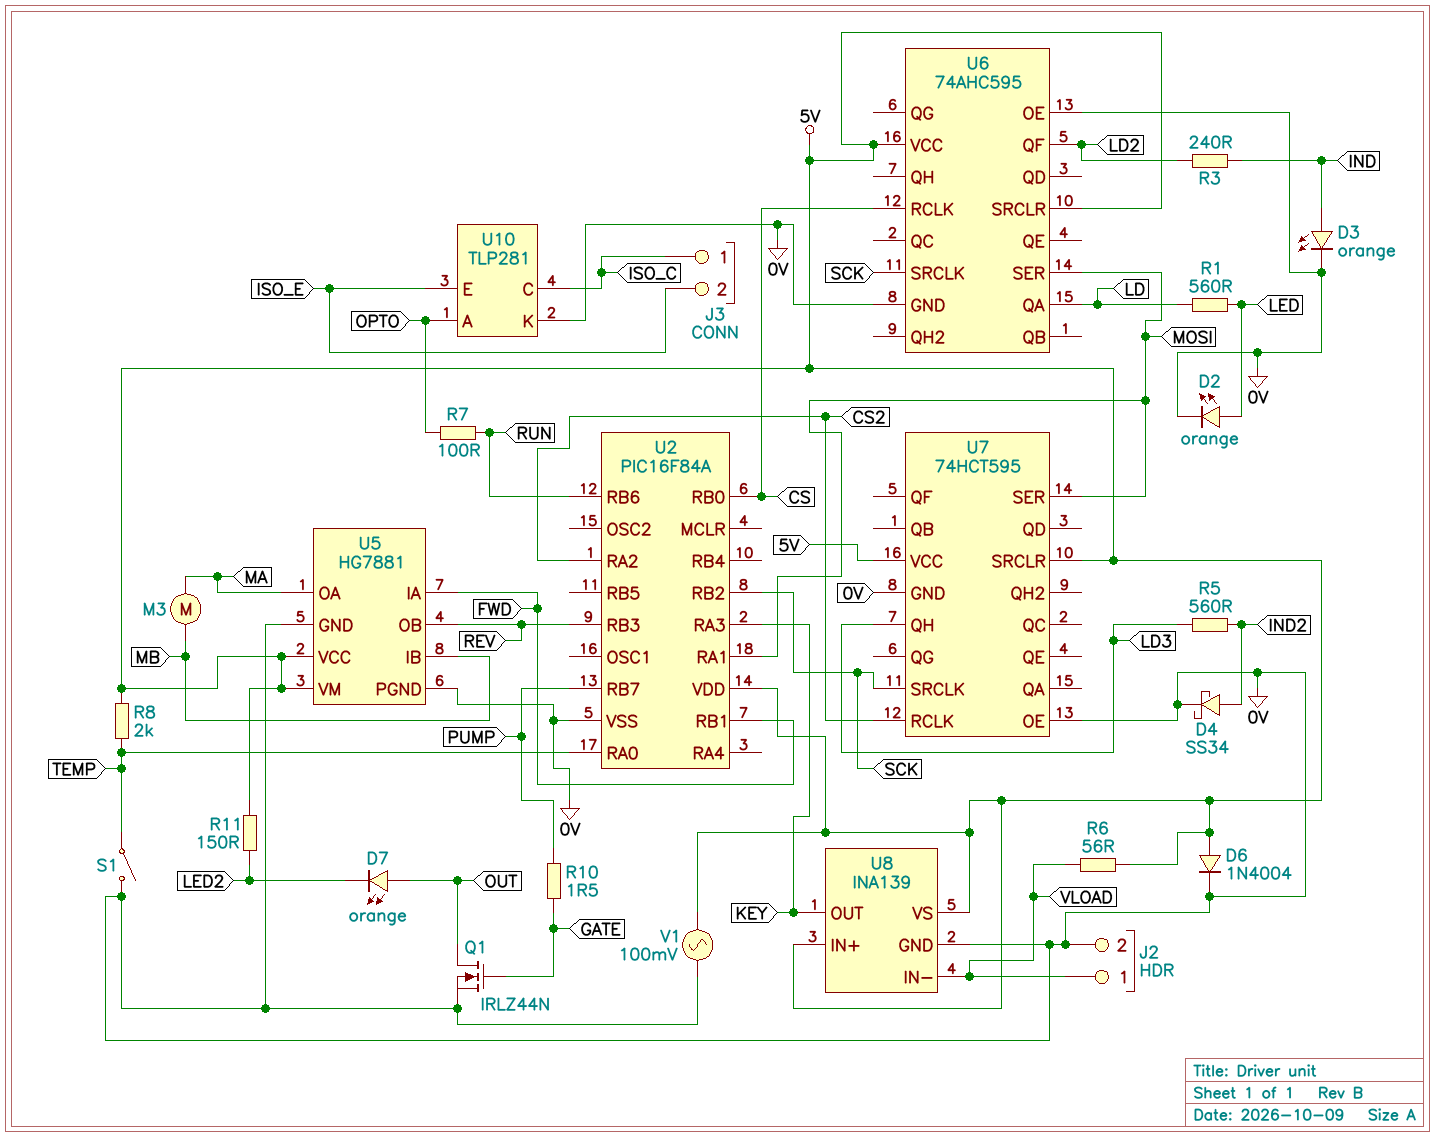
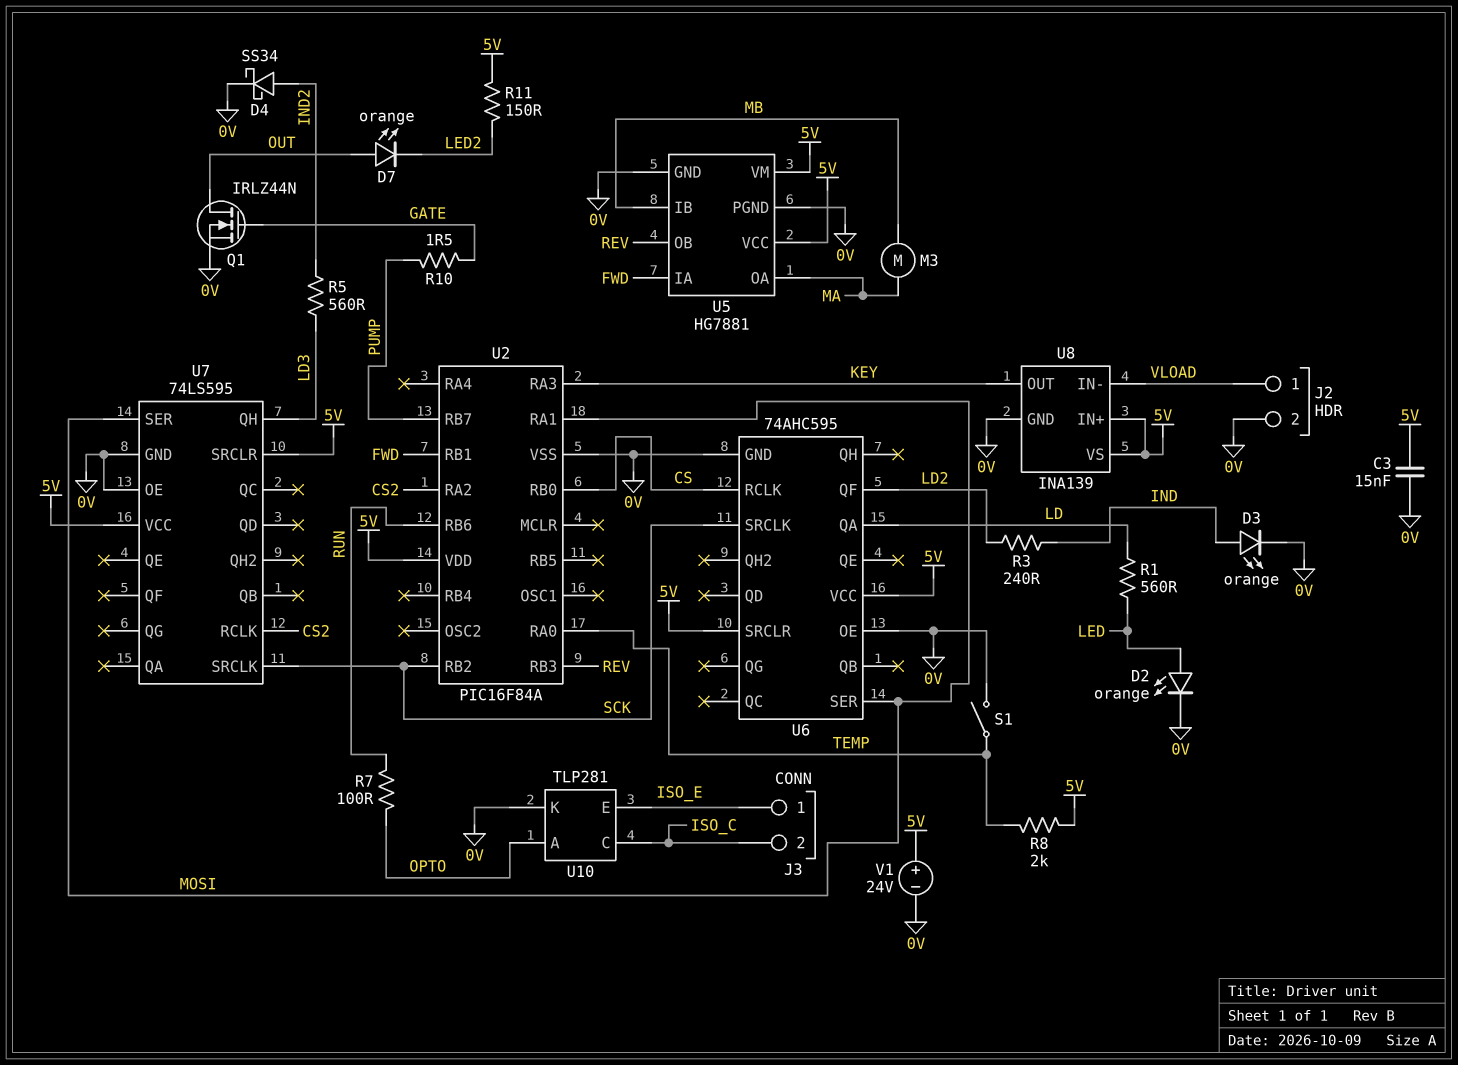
C3: none -> 15nF (0V, 5V)
D6: diode 1N4004 (A 5V, K 0V) -> none
J3 pin 1: ISO_C -> ISO_E
J3 pin 2: ISO_E -> ISO_C
R6: 56 (5V, VLOAD) -> none
U7: 74HCT595 -> 74LS595
V1: AC 100mV (0V, 5V) -> 24V (plus 5V, minus 0V)

